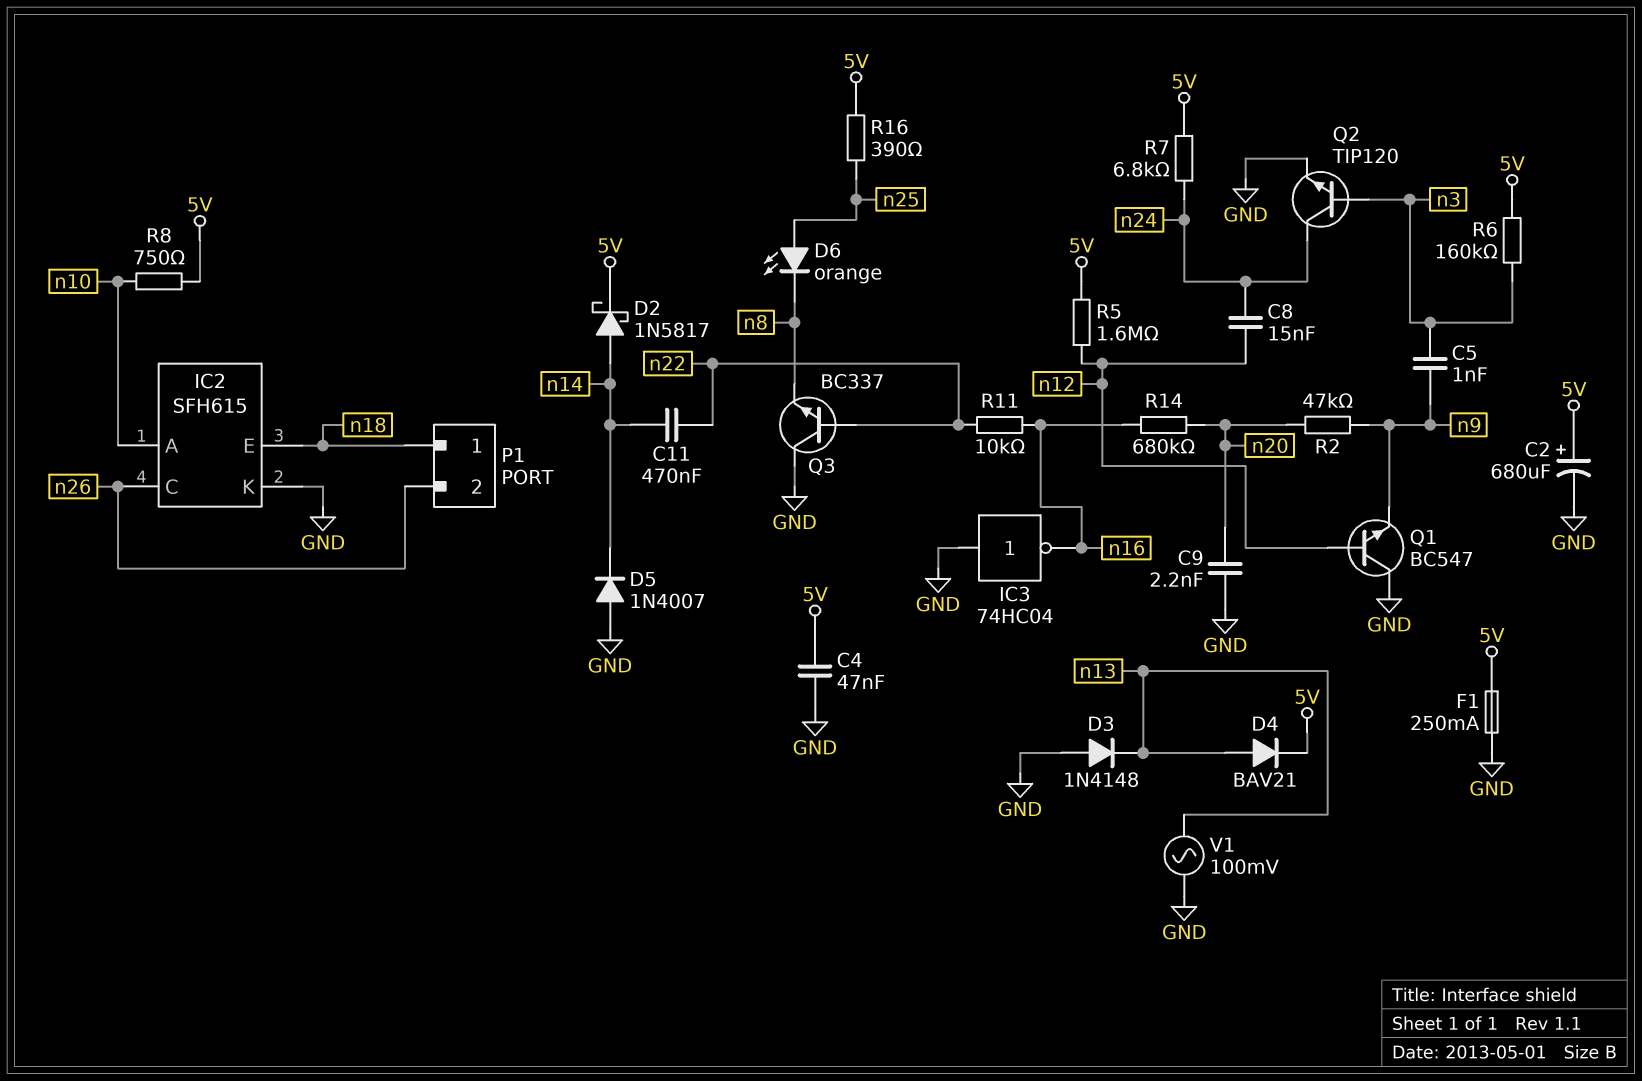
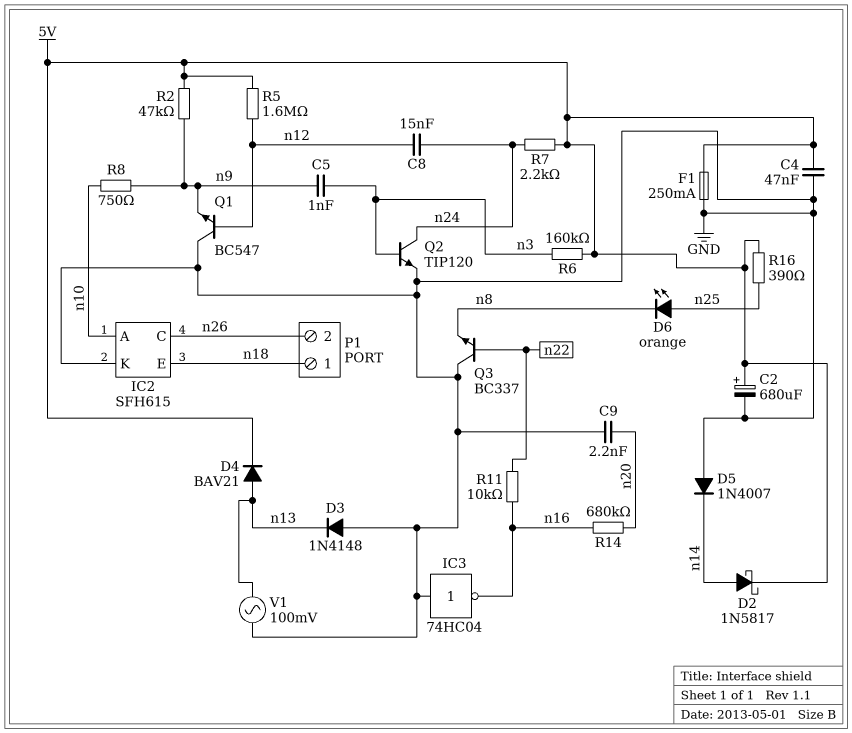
C11: 470nF (n14, n22) -> none
R2: 47k (n9, n20) -> 47k (5V, n9)
R7: 6.8k (5V, n24) -> 2.2k (5V, n24)
R8: 750 (5V, n10) -> 750 (n9, n10)

